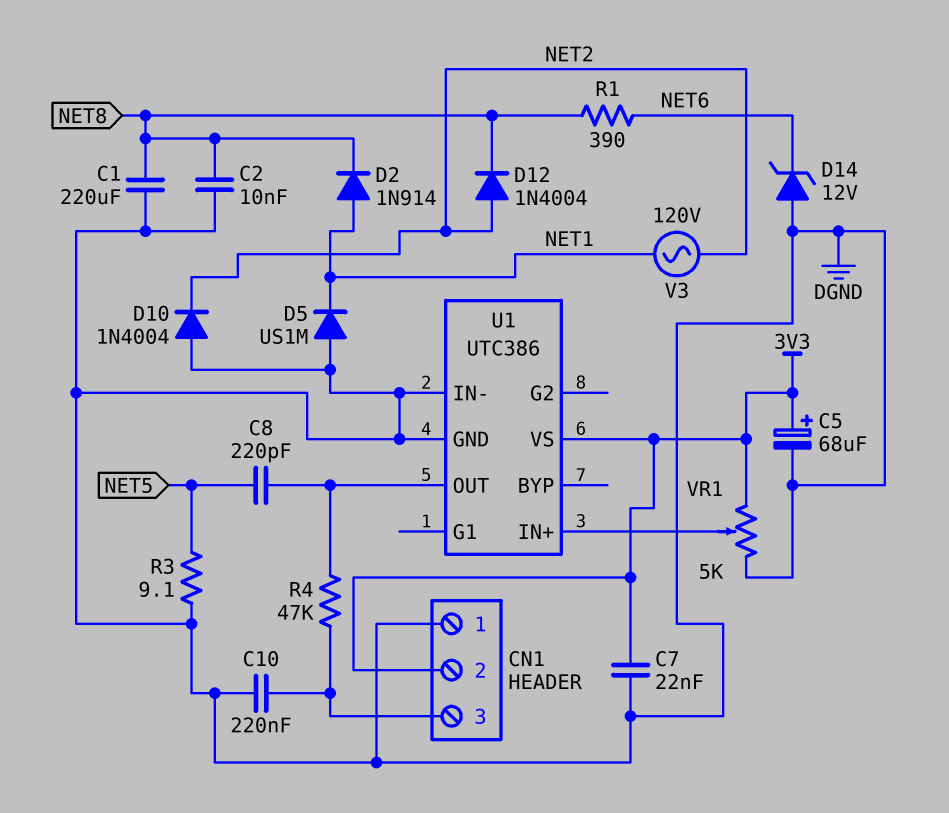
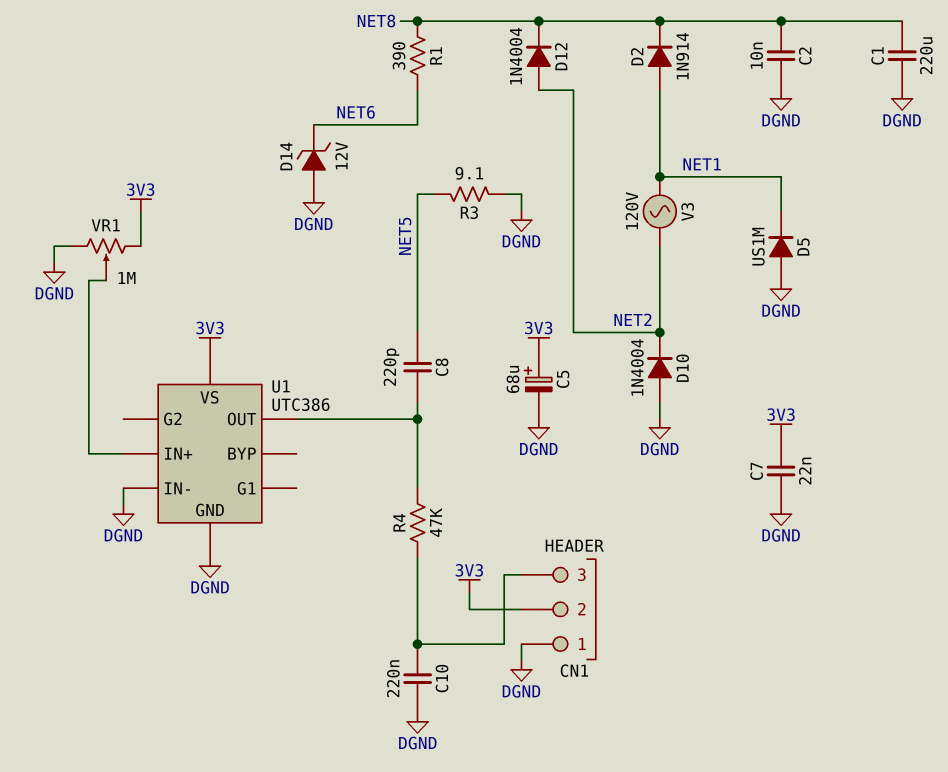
VR1: 5k (3V3, DGND, wiper U1/IN+) -> 1M (3V3, DGND, wiper U1/IN+)

